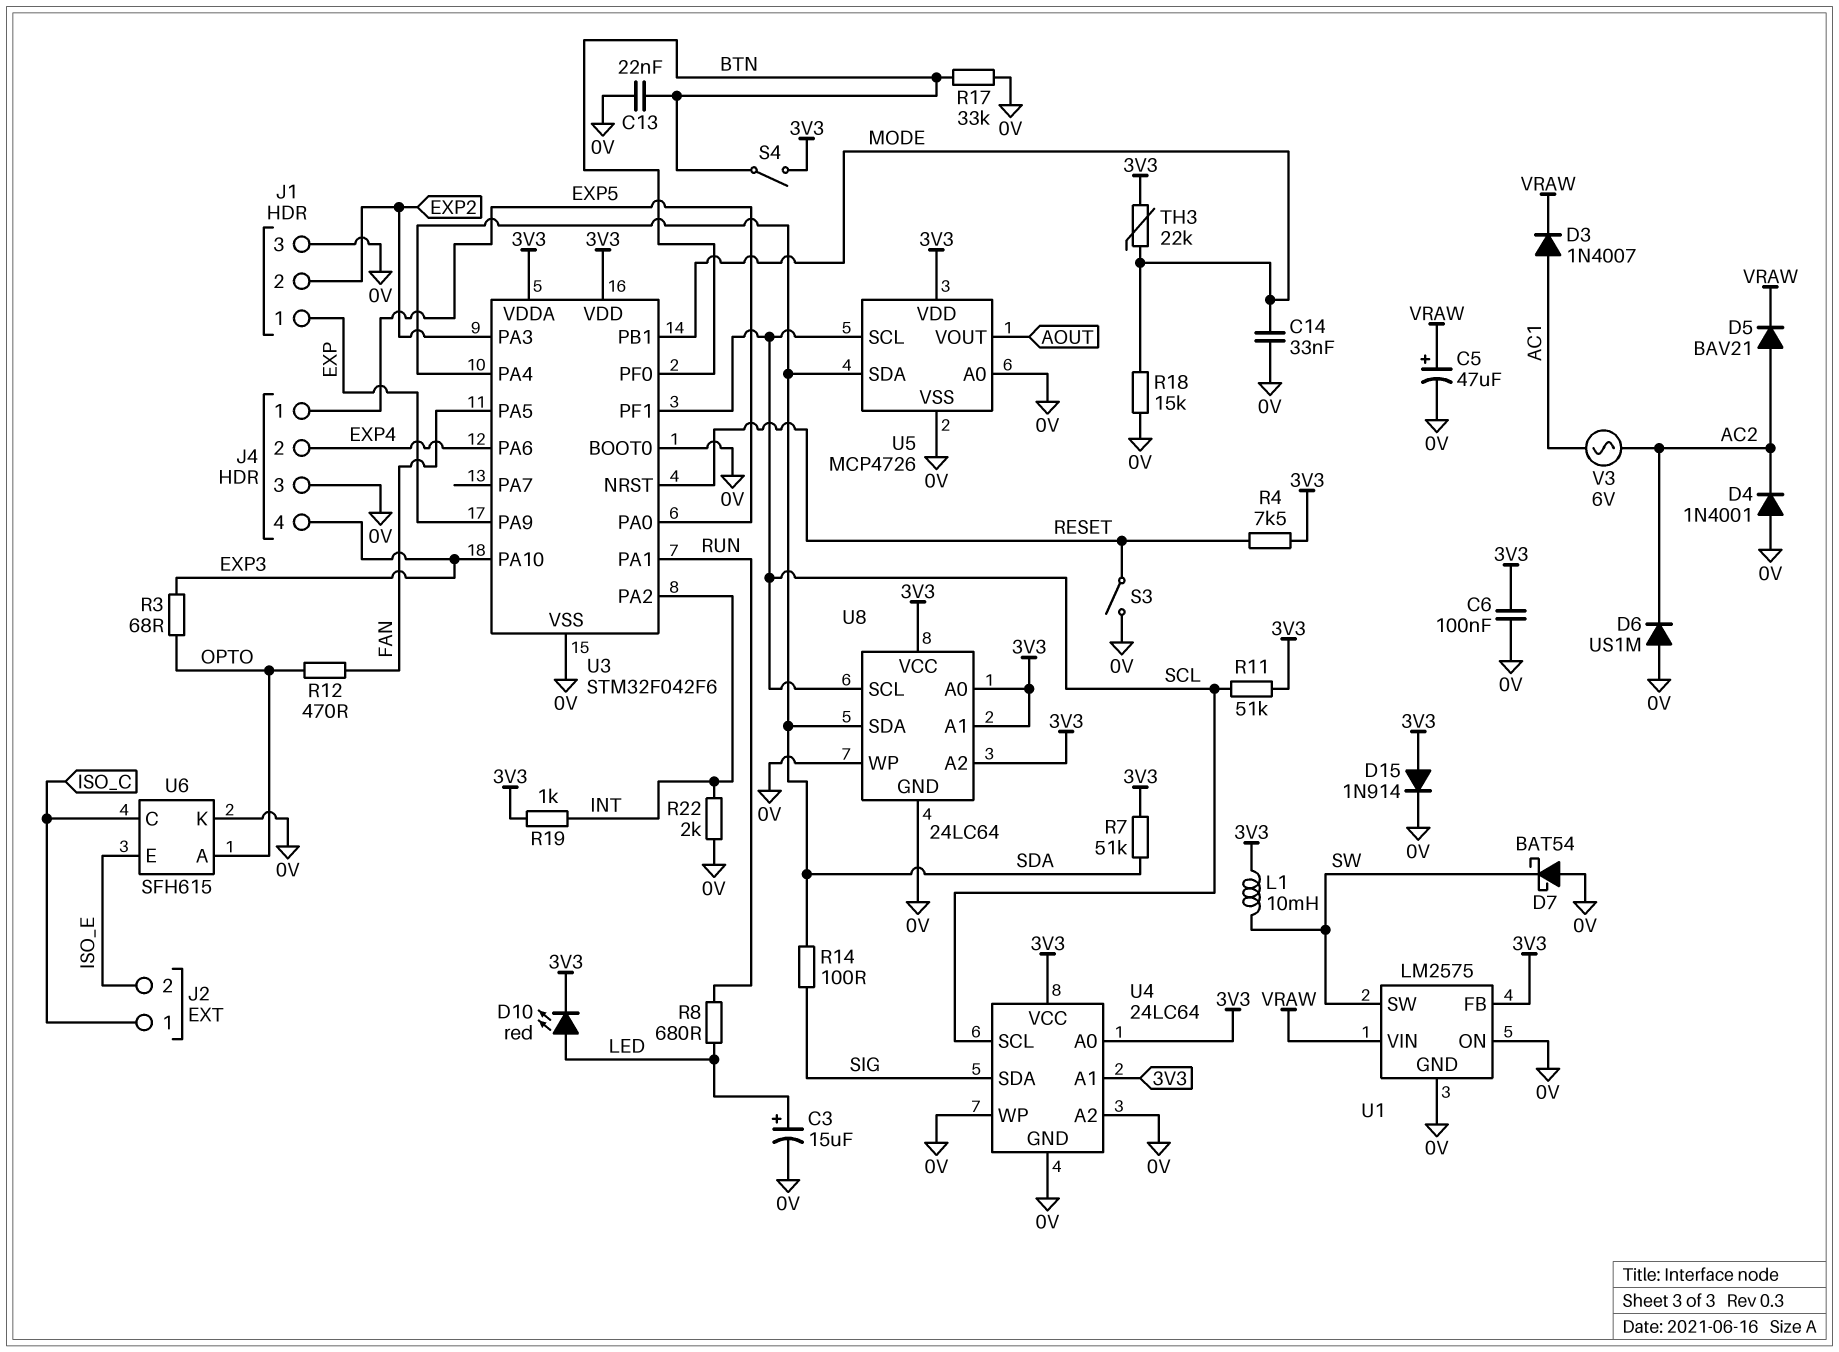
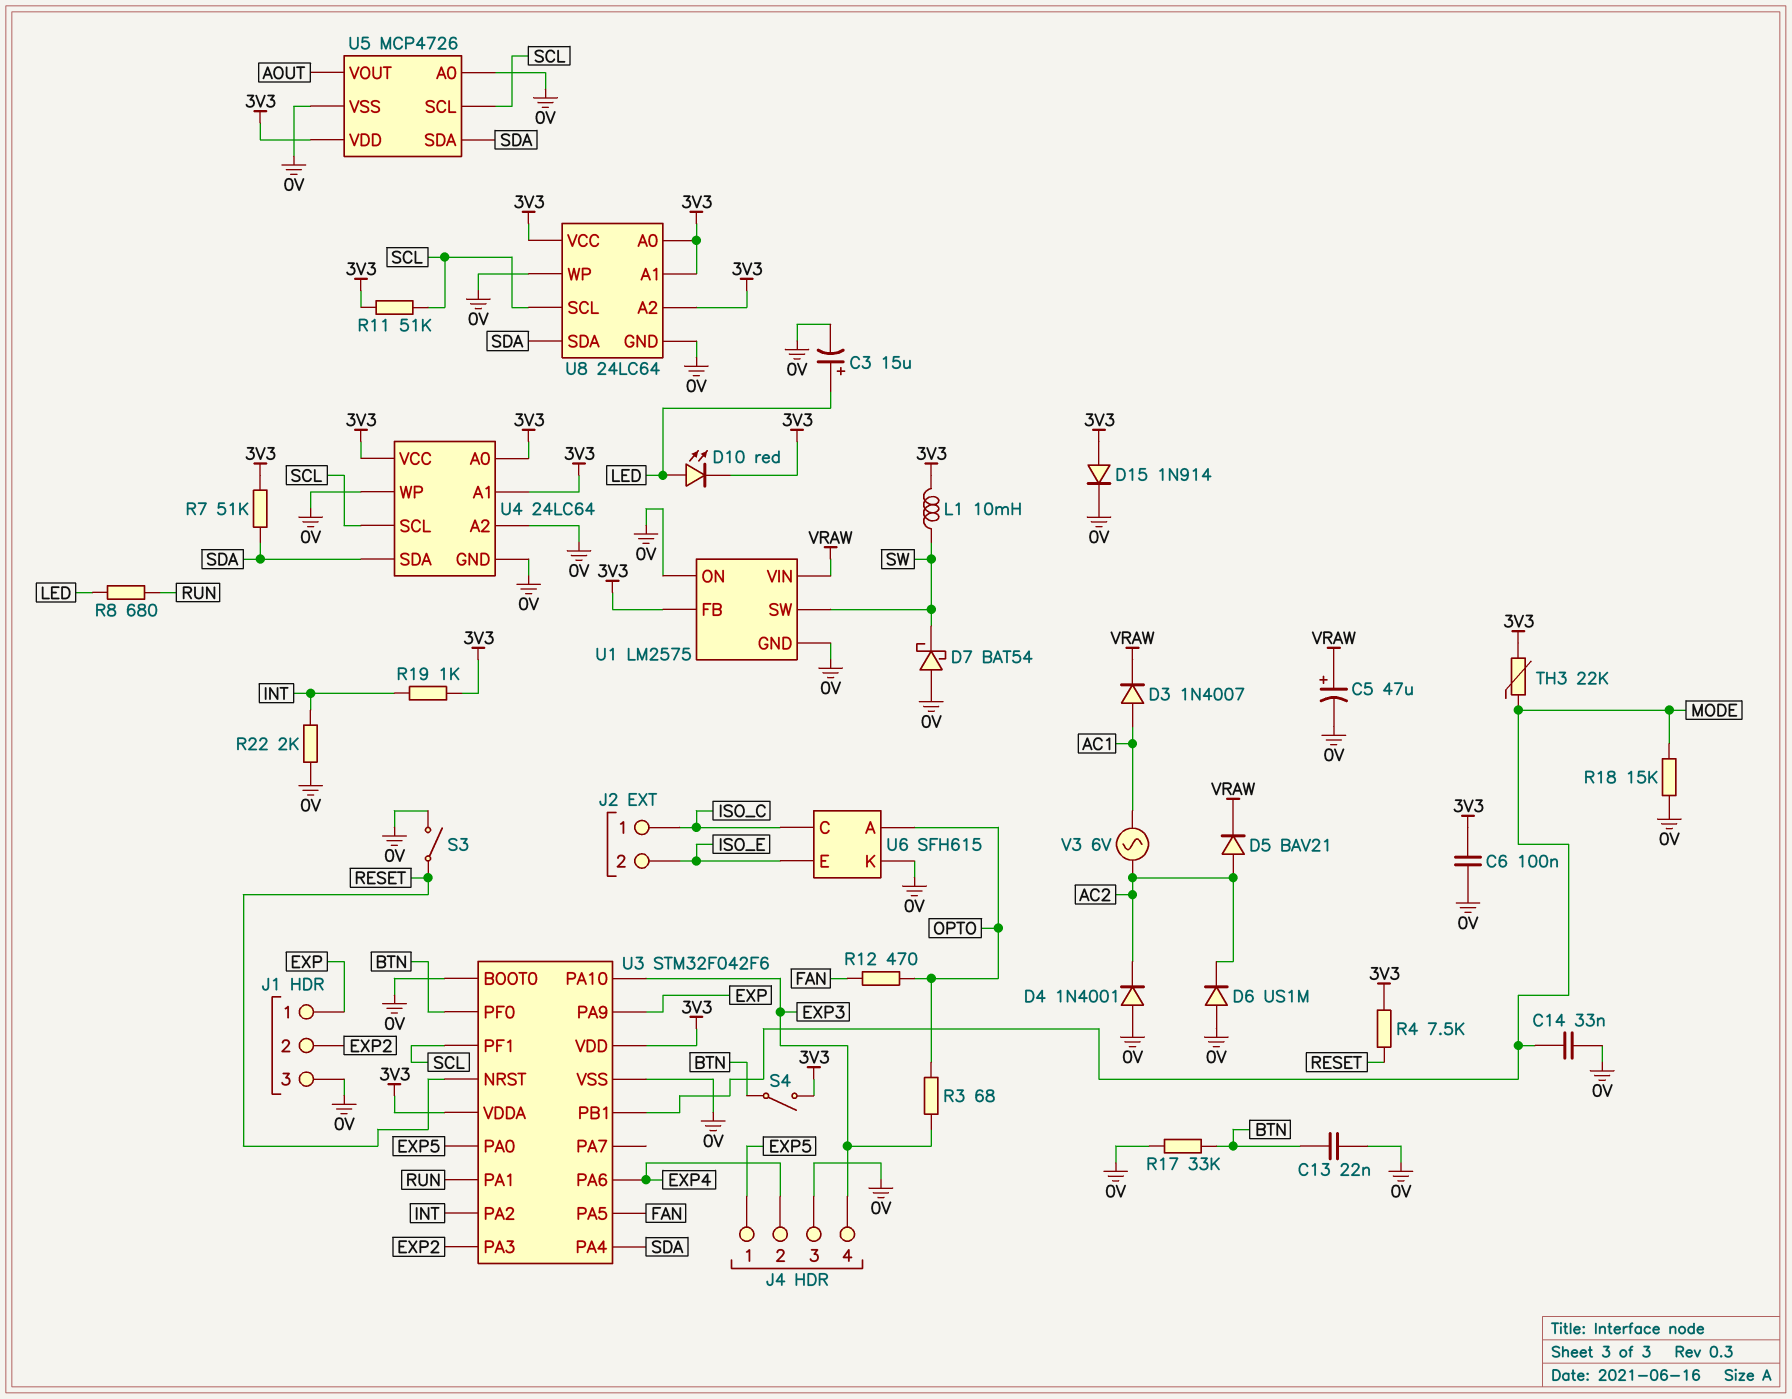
R14: 100 (SDA, SIG) -> none
U4 pin SDA: SIG -> SDA

